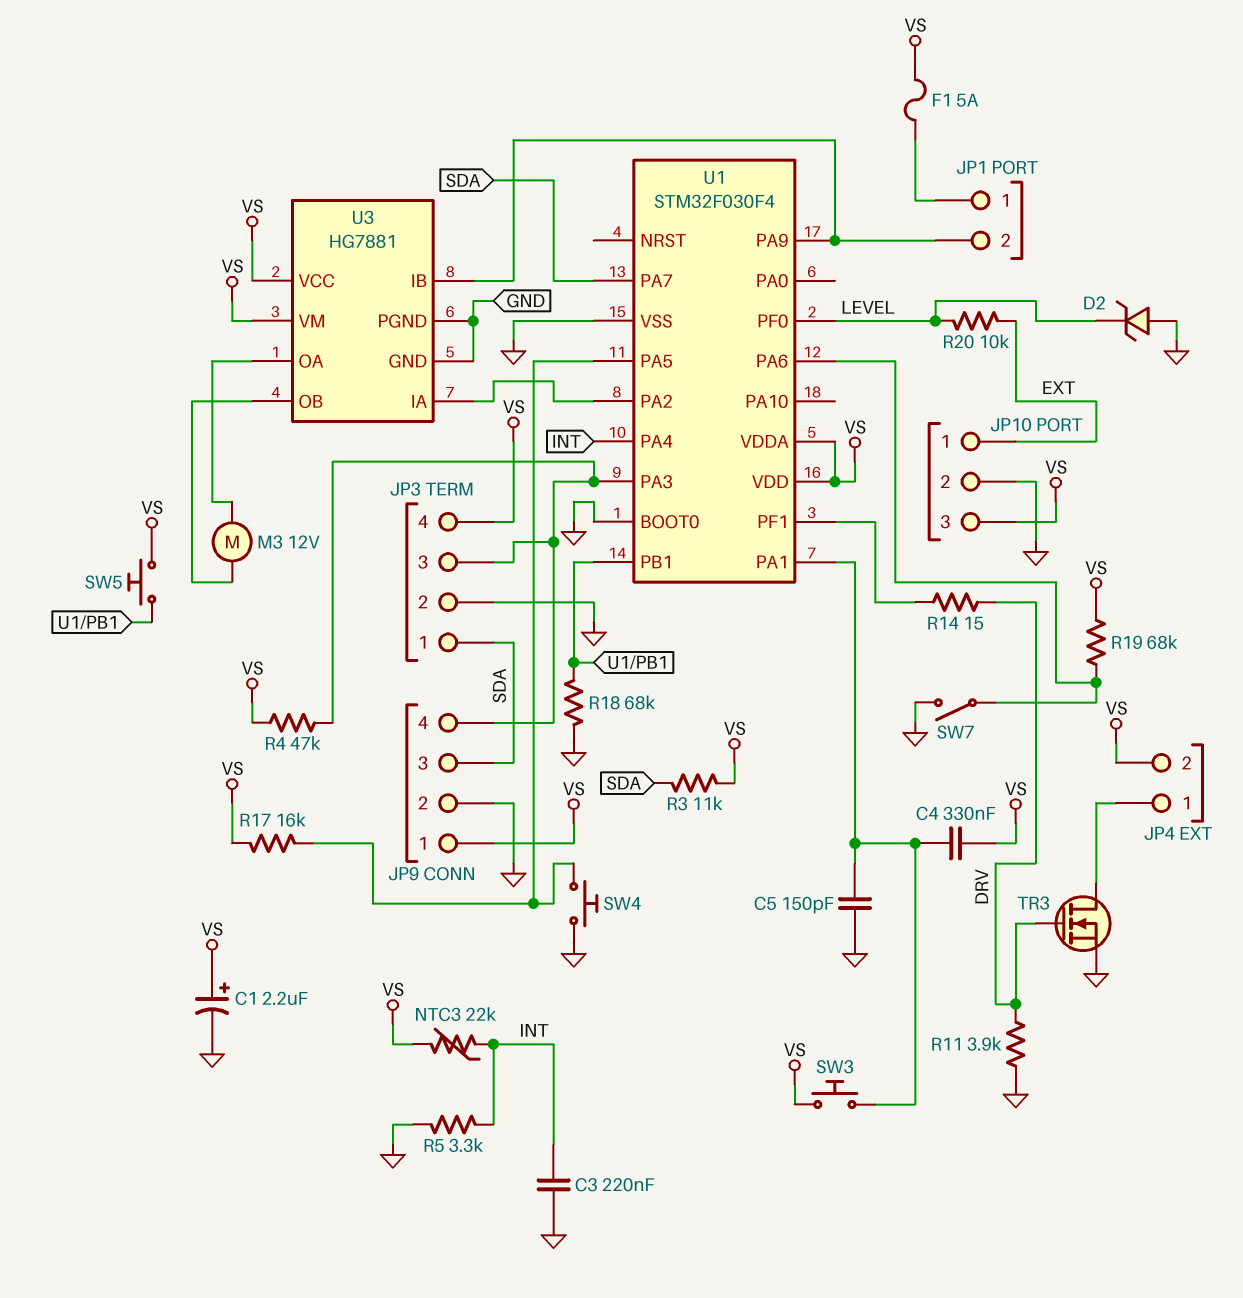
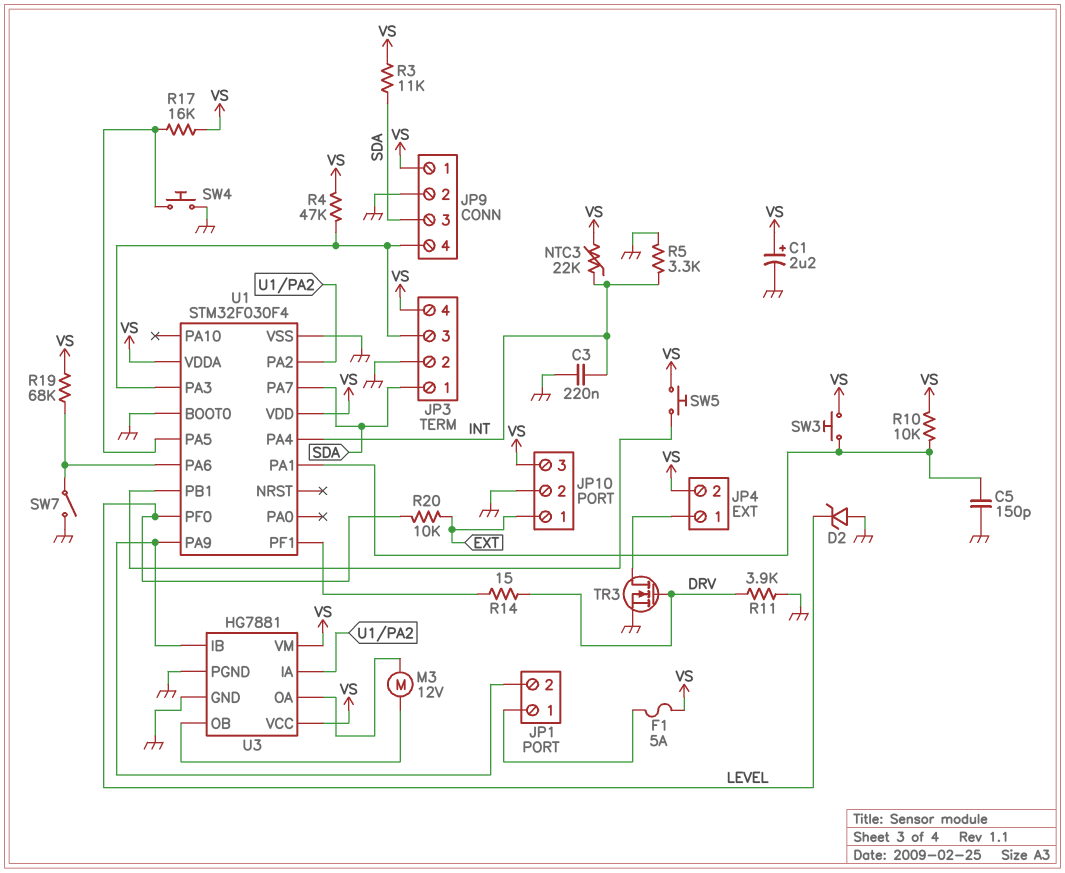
C4: 330nF (U1/PA1, VS) -> none
R10: none -> 10k (U1/PA1, VS)
R18: 68k (GND, U1/PB1) -> none

